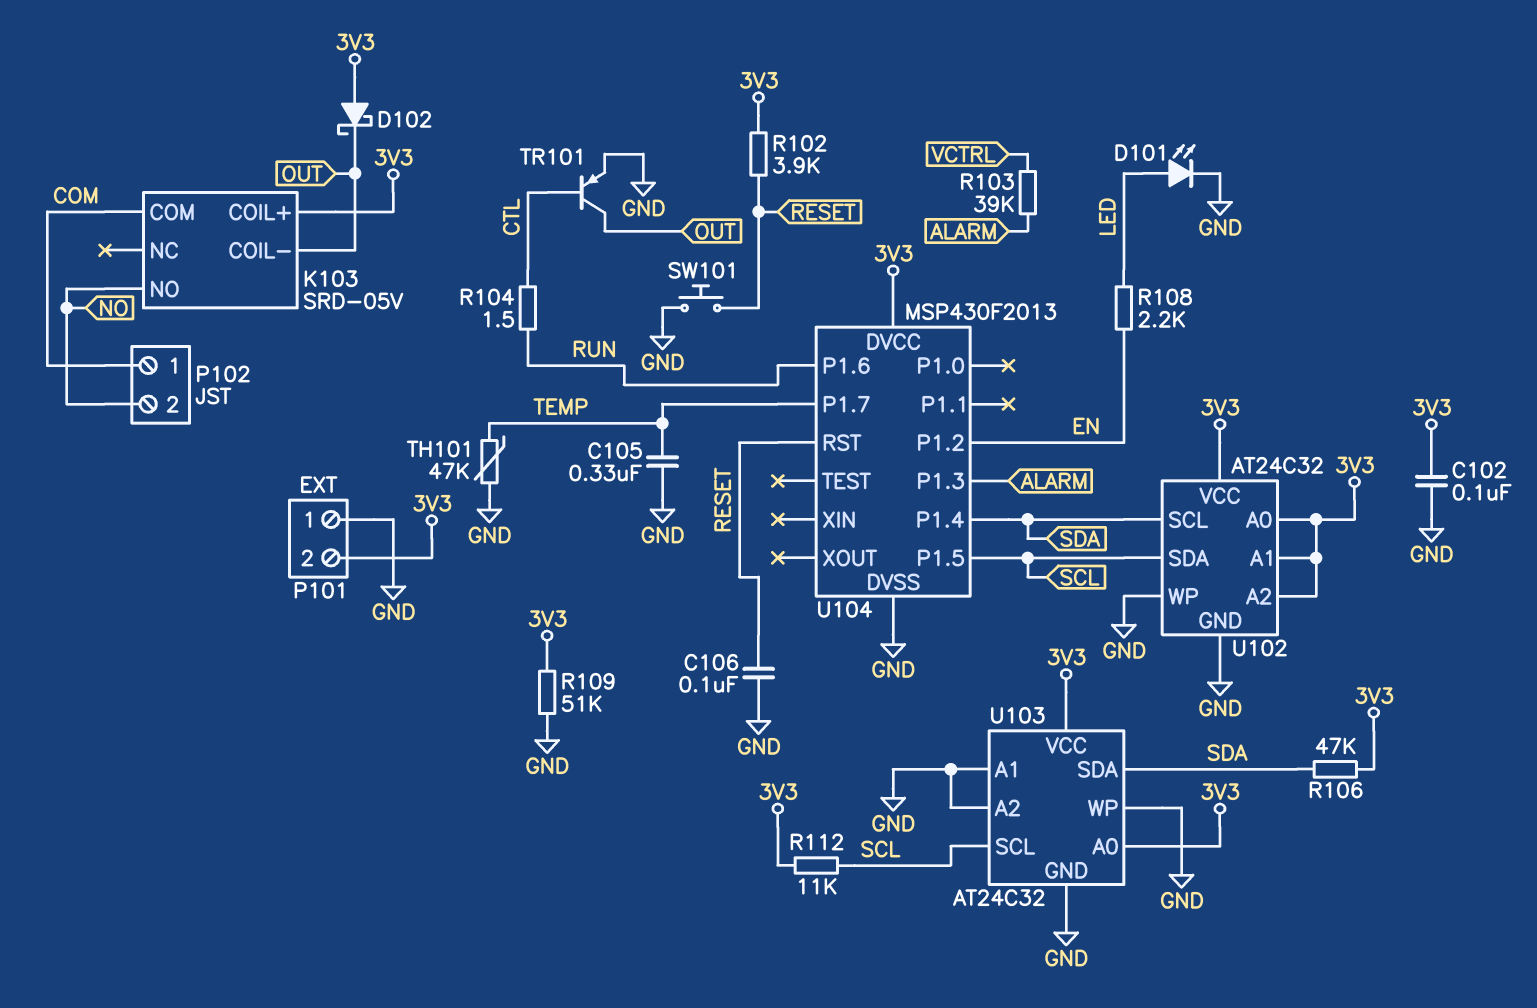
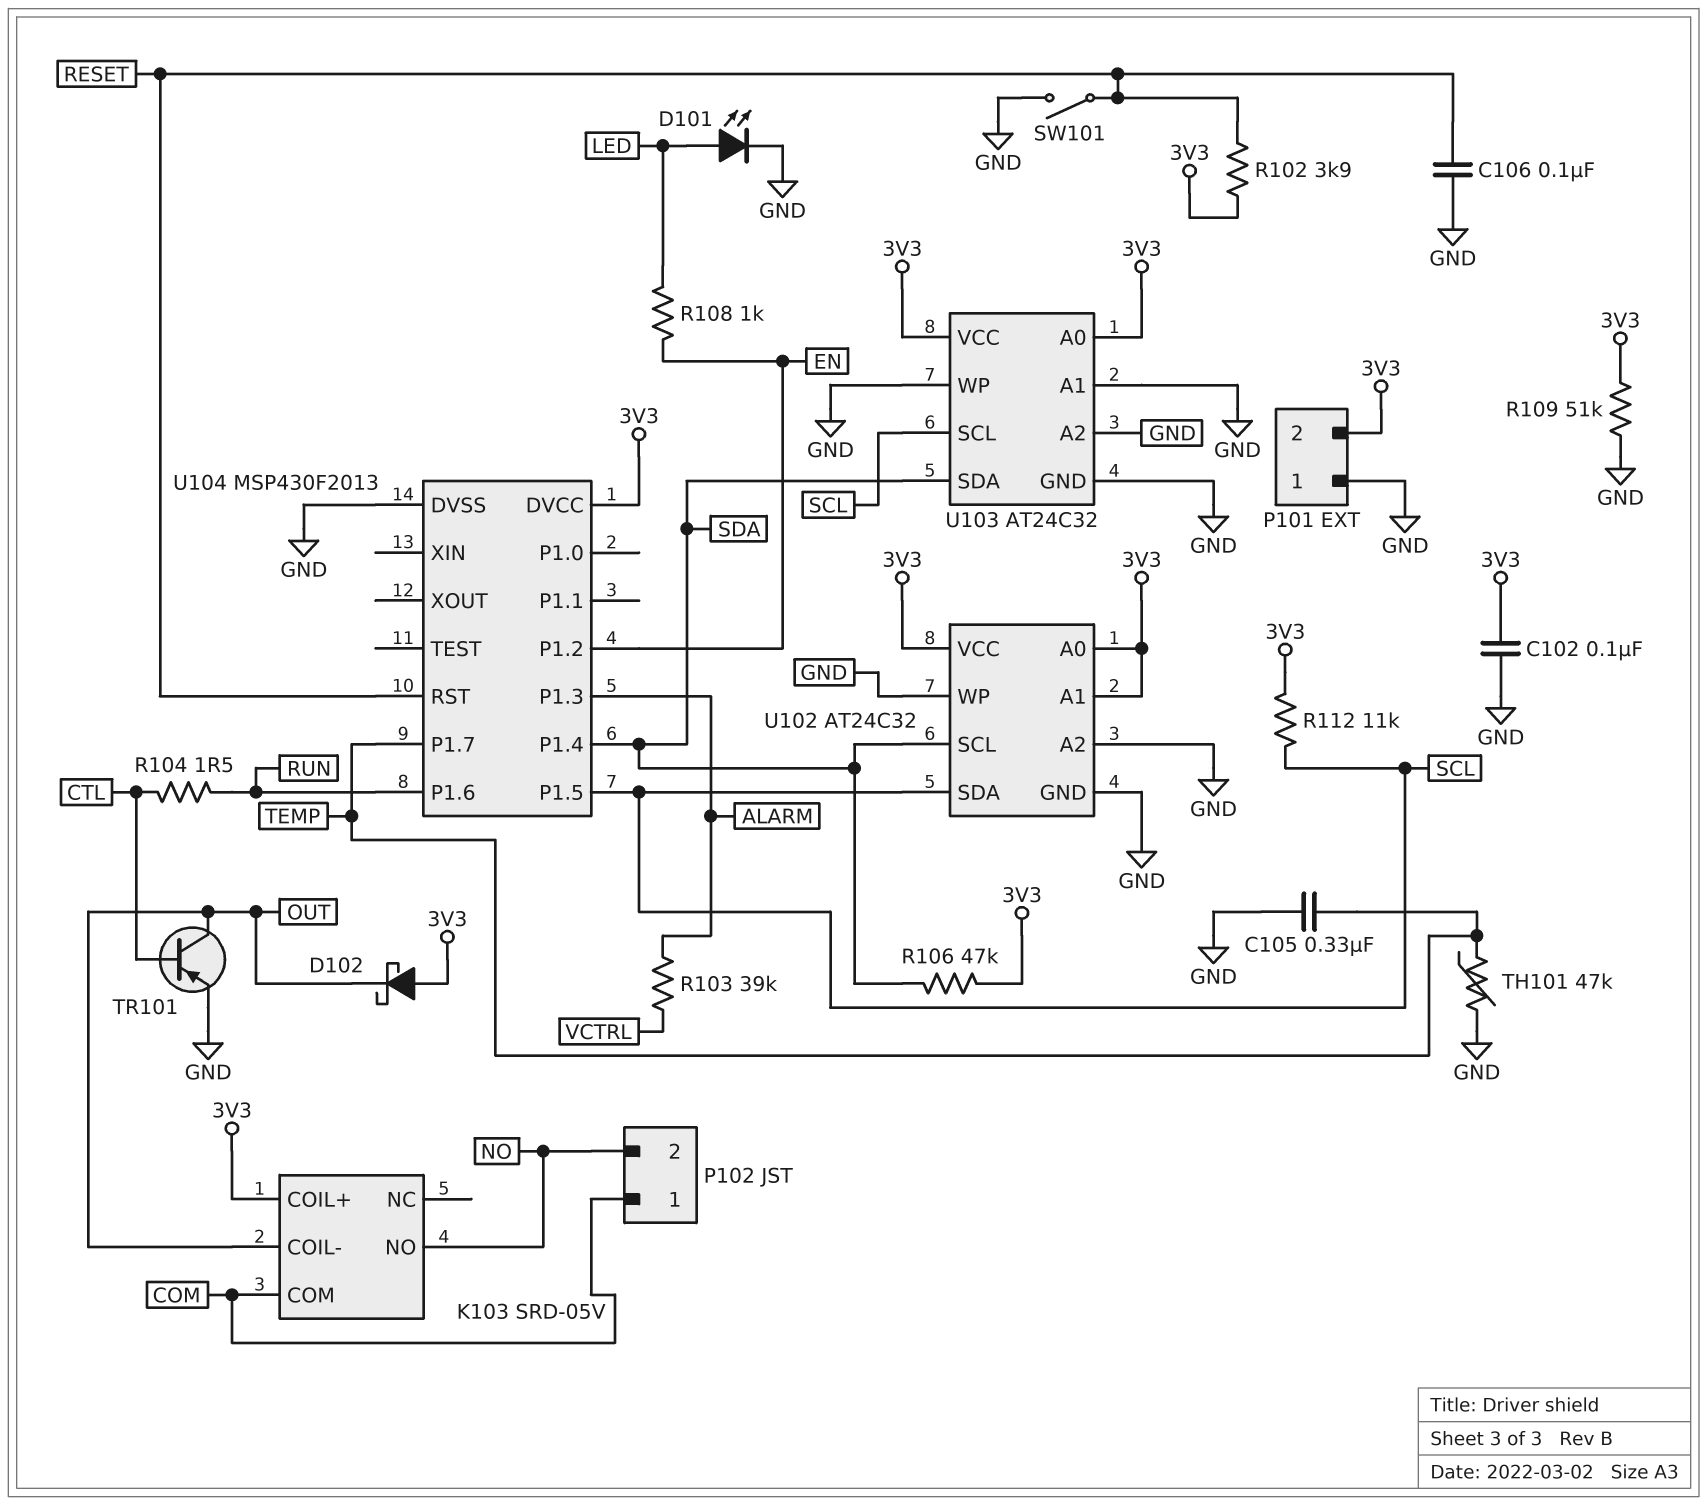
R108: 2.2k (EN, LED) -> 1k (EN, LED)
SW101: button (GND, RESET) -> switch (GND, RESET)
U102 pin A2: 3V3 -> GND

